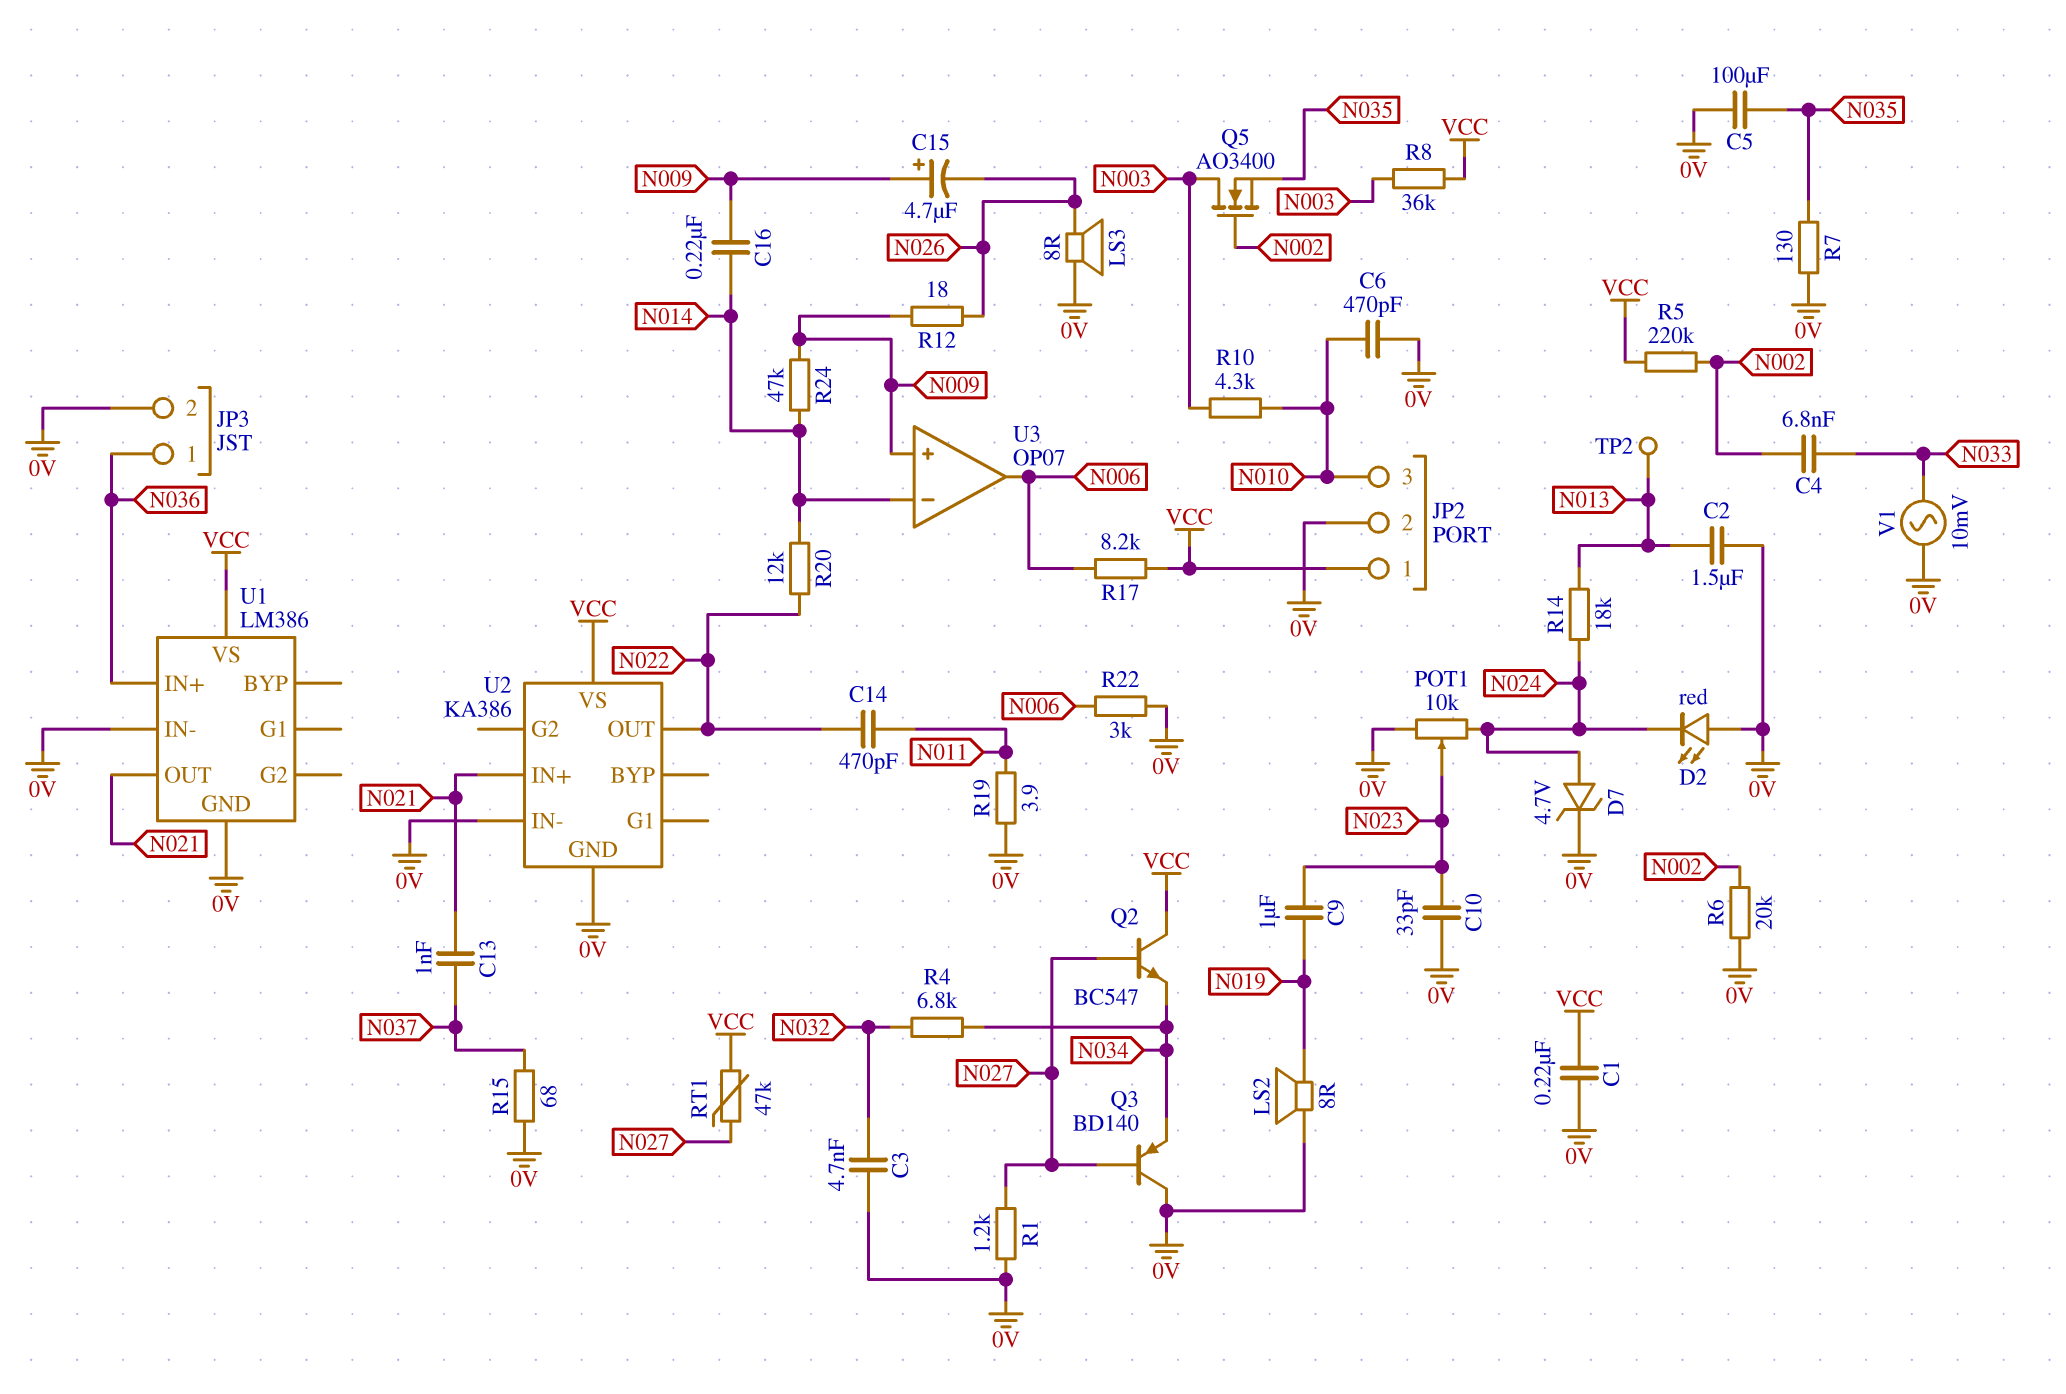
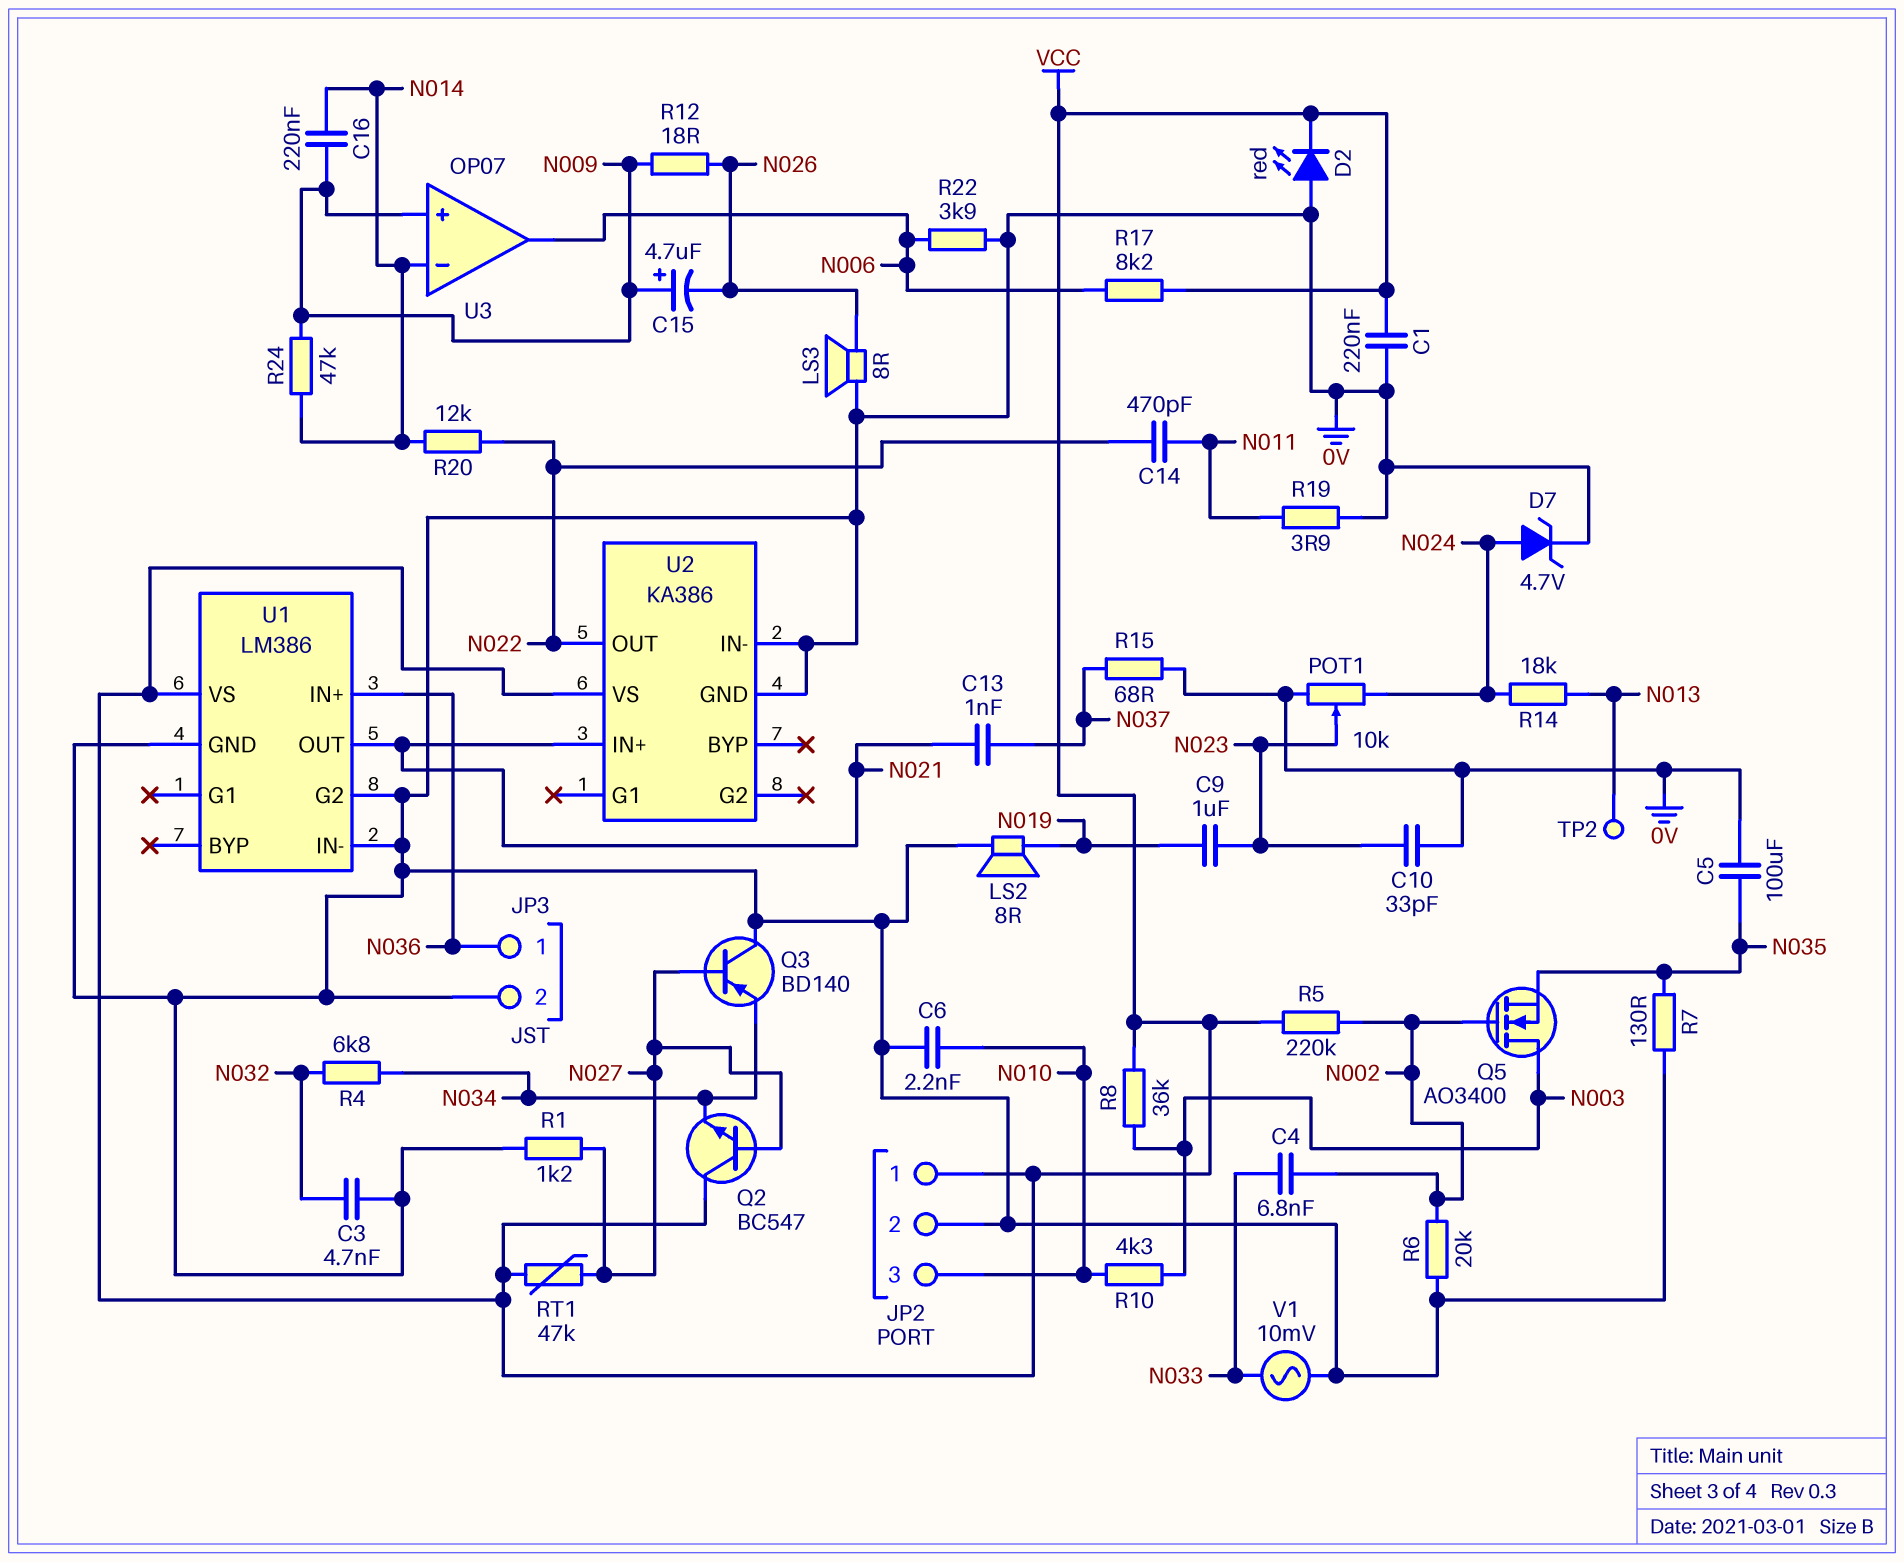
C2: 1.5uF (0V, N013) -> none
C6: 470pF (0V, N010) -> 2.2nF (0V, N010)
D2: LED red (A 0V, K N024) -> LED red (A 0V, K VCC)
R22: 3k (0V, N006) -> 3.9k (0V, N006)
U1 pin G2: none -> 0V

